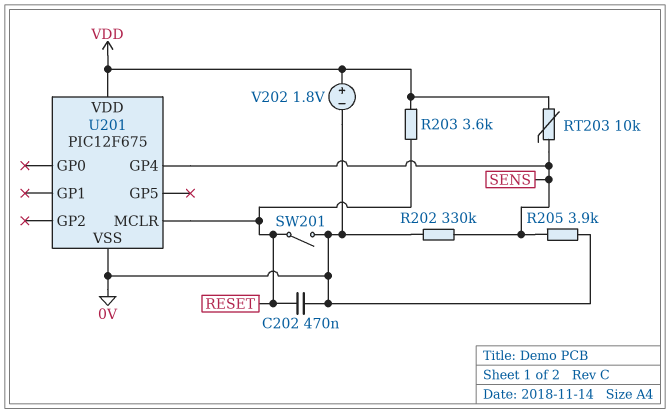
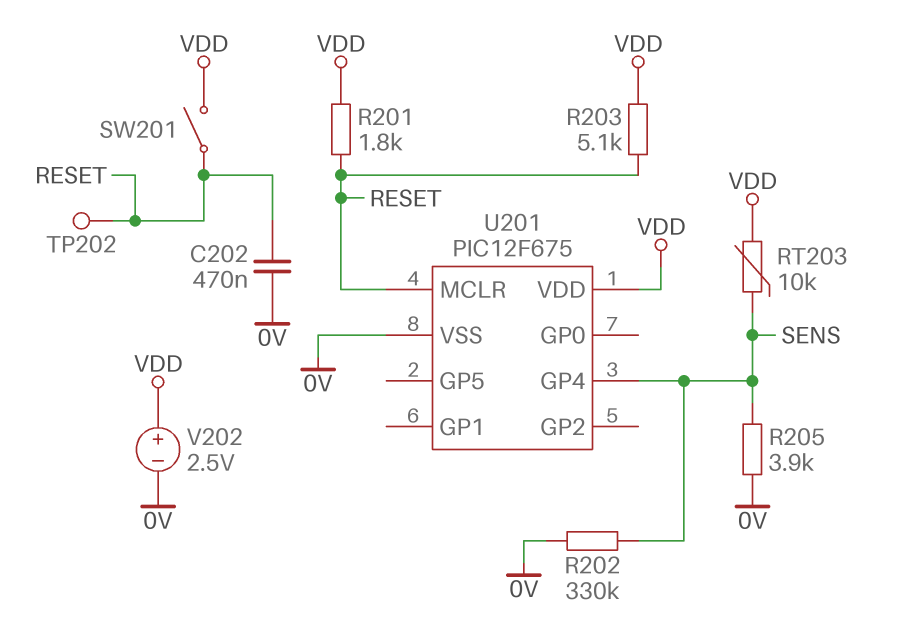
R201: none -> 1.8k (RESET, VDD)
R203: 3.6k (RESET, VDD) -> 5.1k (RESET, VDD)
SW201: switch (0V, RESET) -> switch (RESET, VDD)
TP202: none -> test point (RESET)
V202: 1.8V (plus VDD, minus 0V) -> 2.5V (plus VDD, minus 0V)

